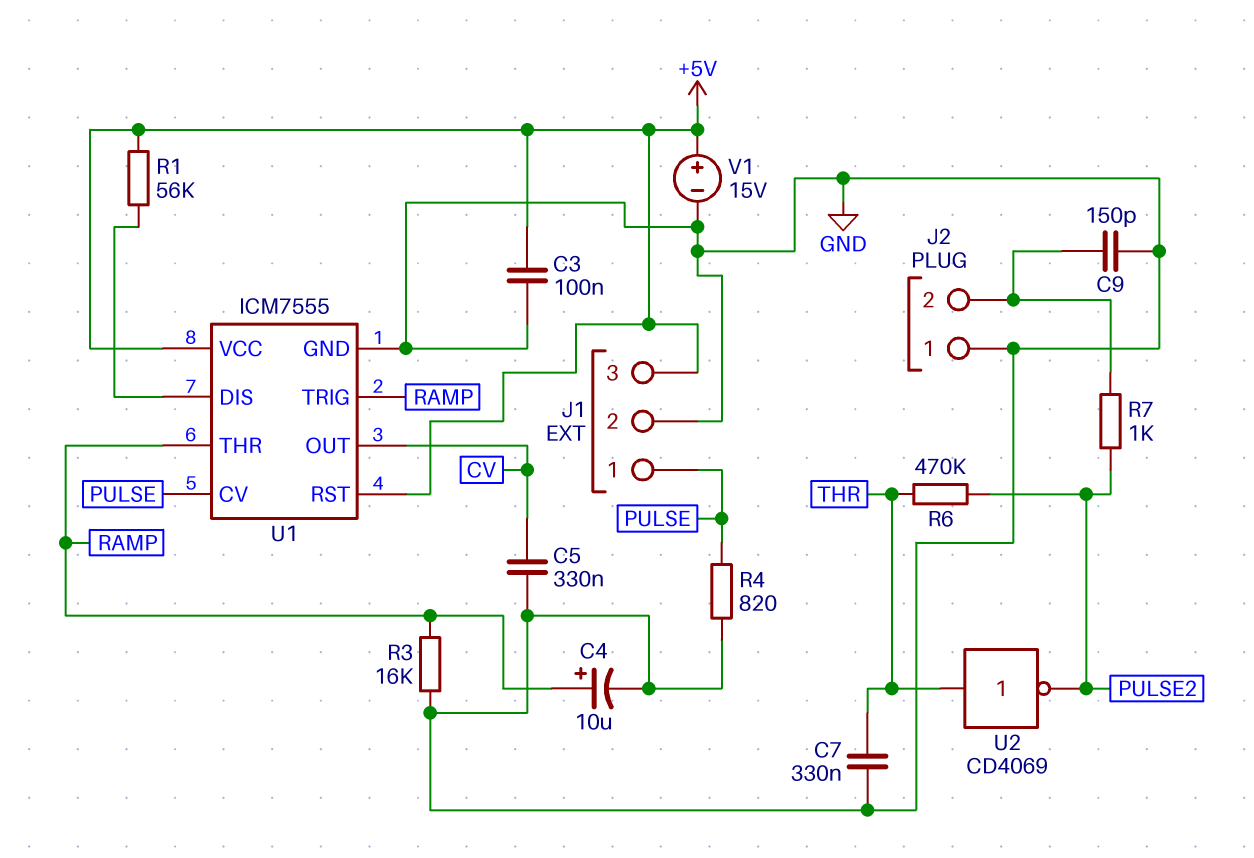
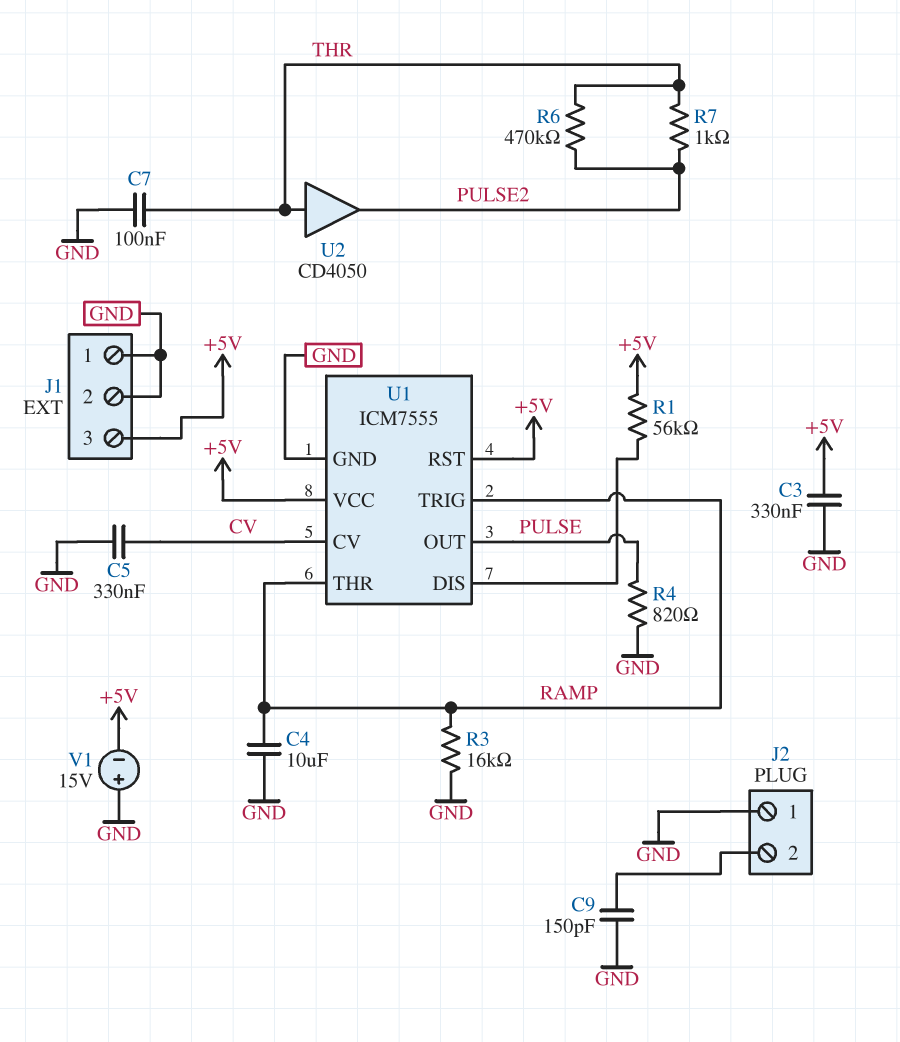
C3: 100nF (+5V, GND) -> 330nF (+5V, GND)
C4: 10uF (plus RAMP, minus GND) -> 10uF (GND, RAMP)
C7: 330nF (GND, THR) -> 100nF (GND, THR)
J1 pin 1: PULSE -> GND
R7: 1k (J2/2, PULSE2) -> 1k (PULSE2, THR)
U1 pin CV: PULSE -> CV
U1 pin OUT: CV -> PULSE
U2: NOT CD4069 (in THR, out PULSE2) -> buffer CD4050 (in THR, out PULSE2)
V1: 15V (plus +5V, minus GND) -> 15V (plus GND, minus +5V)

